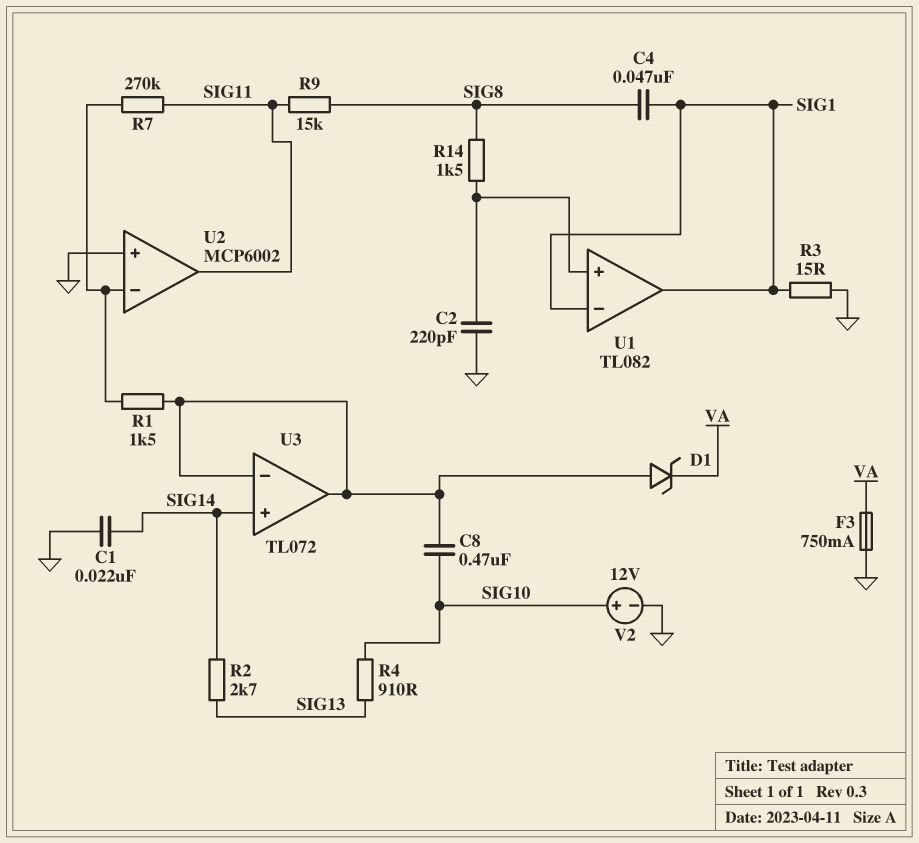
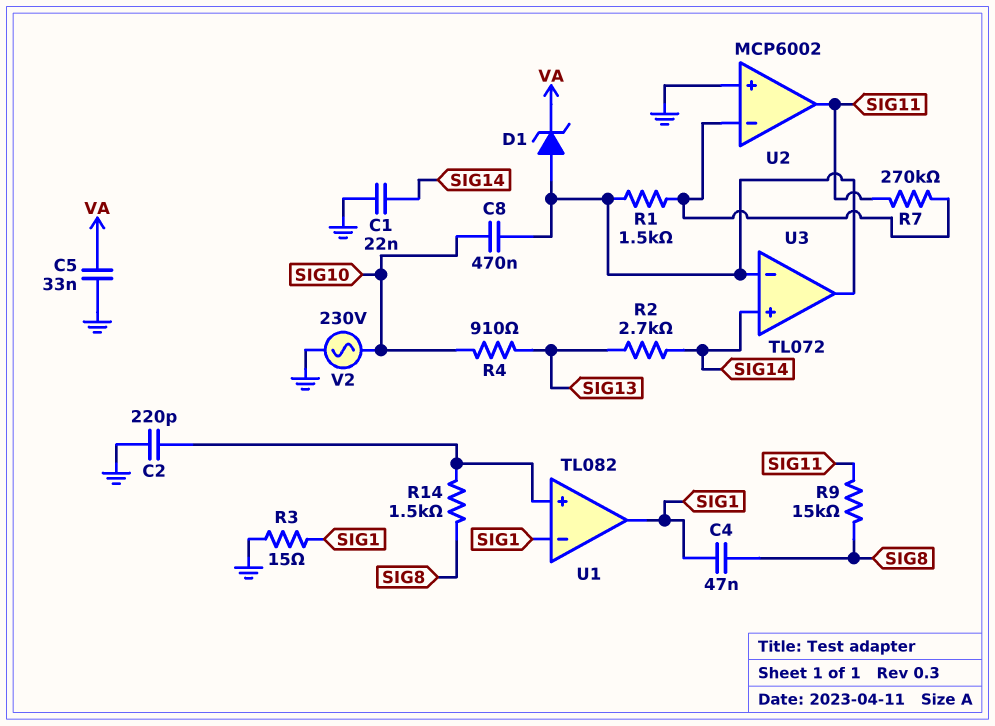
C5: none -> 33nF (GND, VA)
F3: 750mA (GND, VA) -> none
V2: 12V (plus SIG10, minus GND) -> AC 230V (GND, SIG10)

